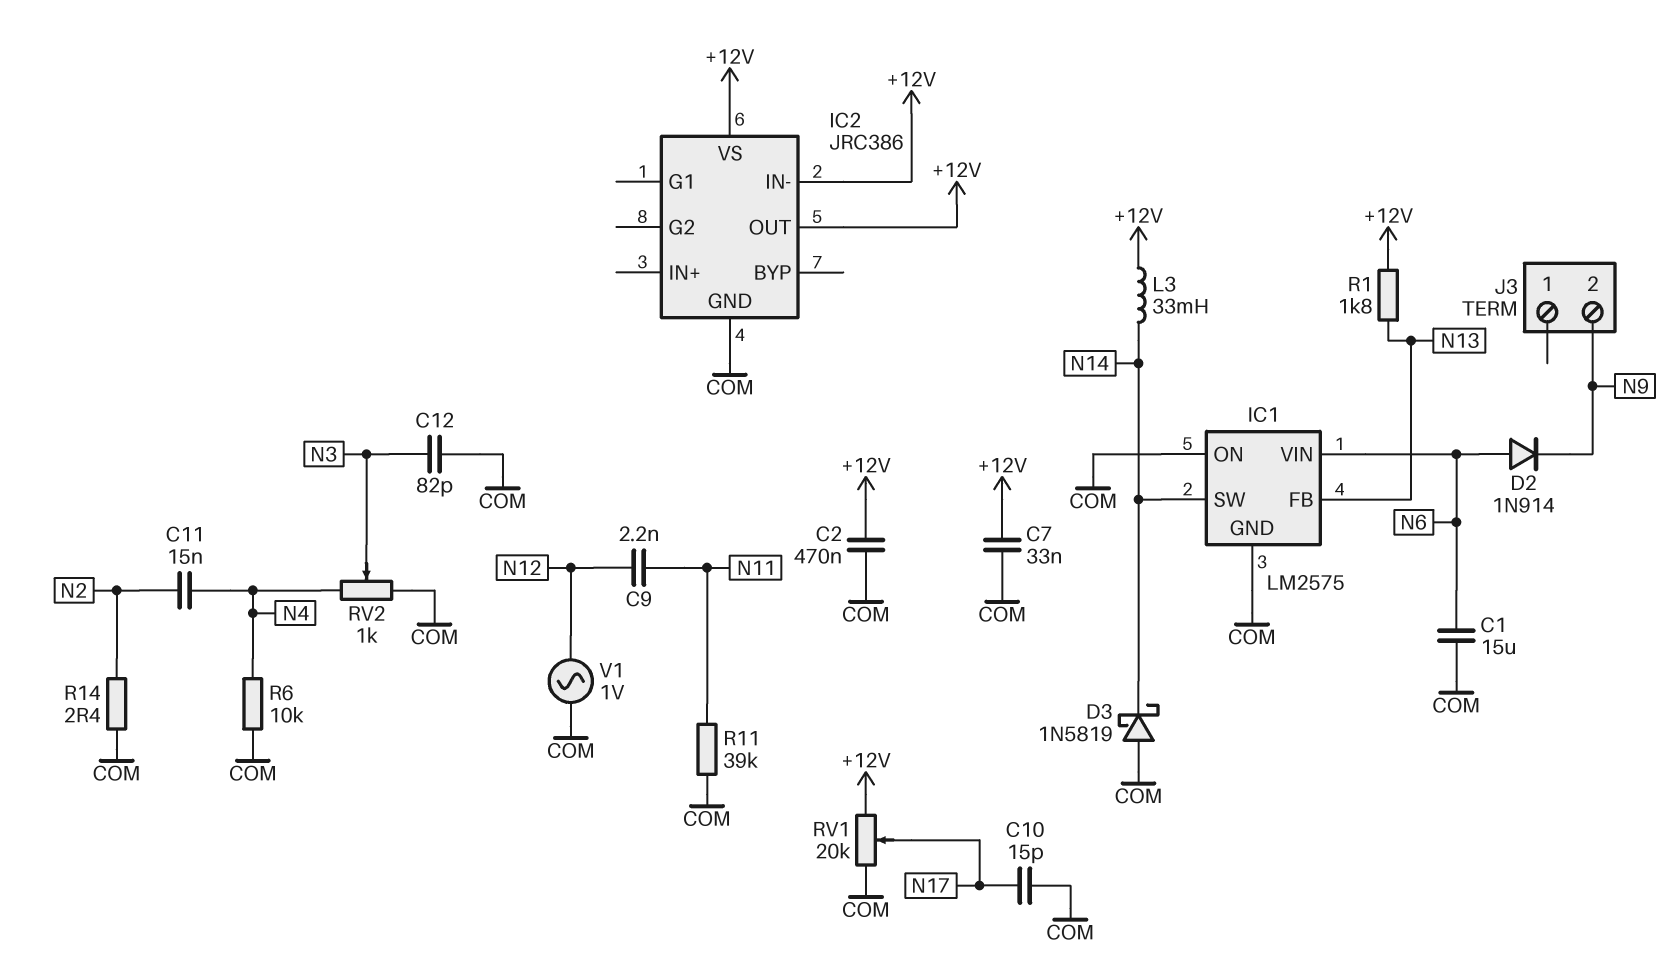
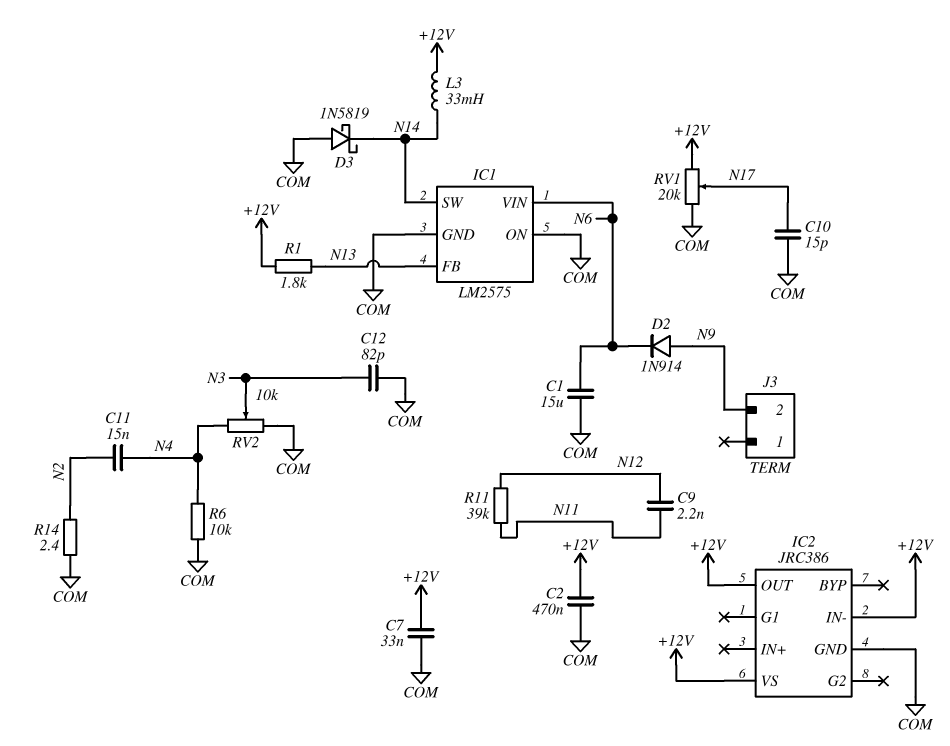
D2: diode 1N914 (A N6, K N9) -> diode 1N914 (A N9, K N6)
R11: 39k (COM, N11) -> 39k (N11, N12)
RV2: 1k (COM, N4, wiper N3) -> 10k (COM, N4, wiper N3)
V1: AC 1V (COM, N12) -> none

